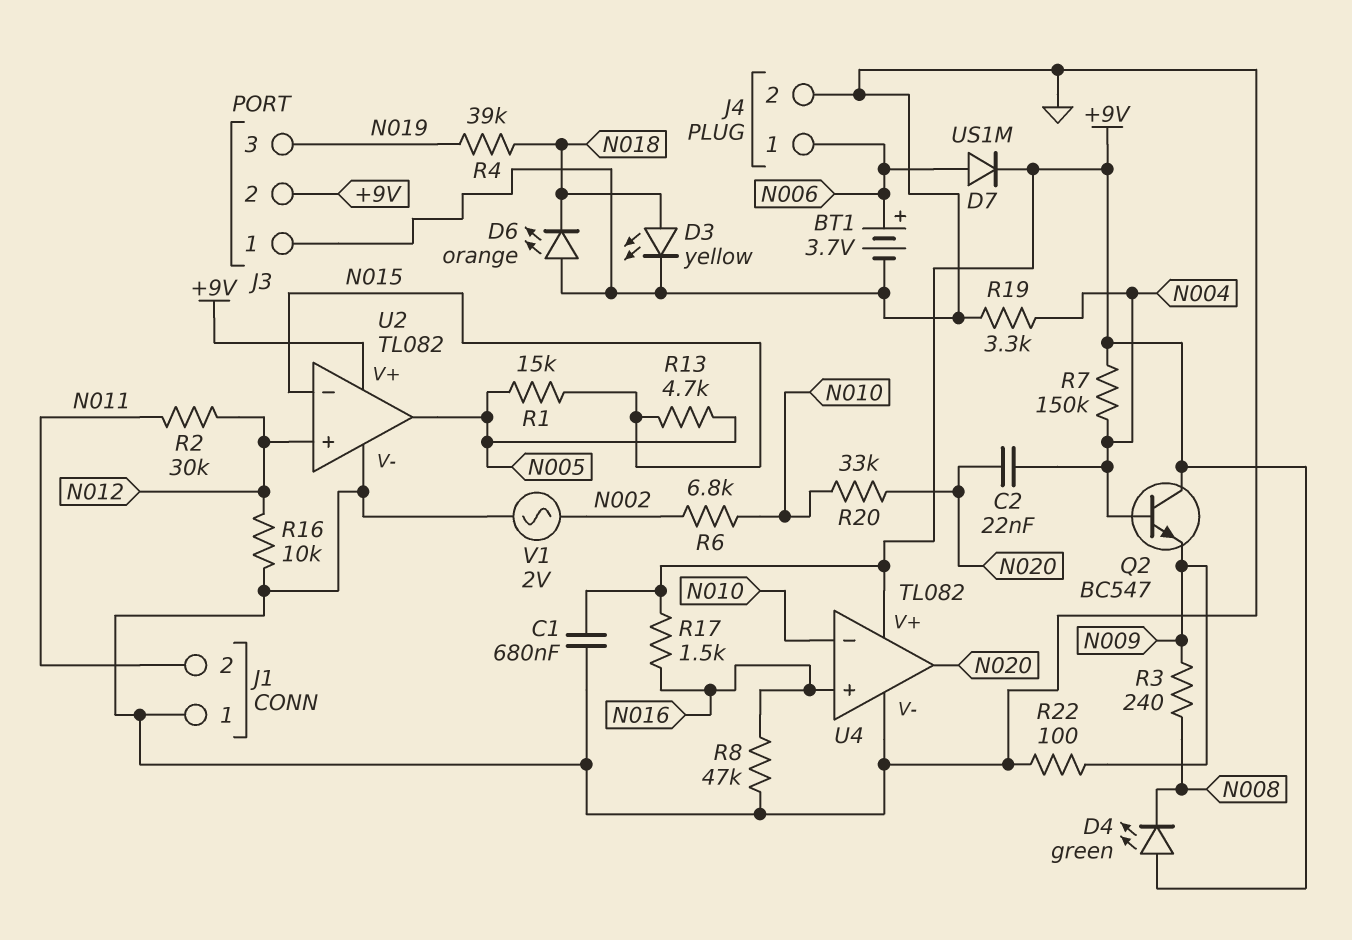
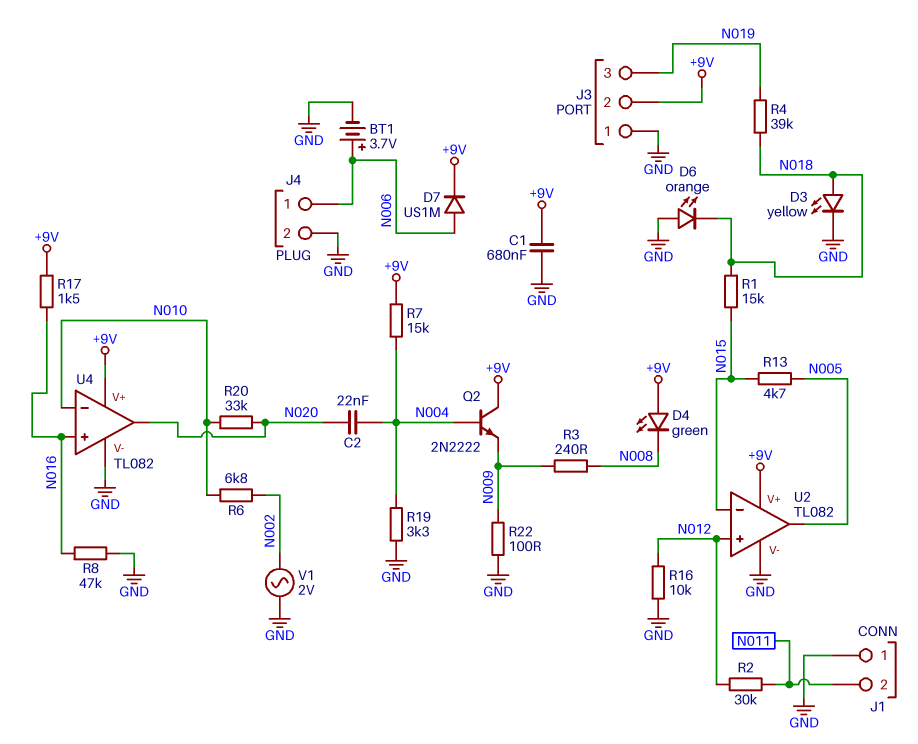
Q2: NPN BC547 (B N004, C +9V, E N009) -> NPN 2N2222 (B N004, C +9V, E N009)
R1: 15k (N005, N015) -> 15k (N015, N018)
R7: 150k (+9V, N004) -> 15k (+9V, N004)

